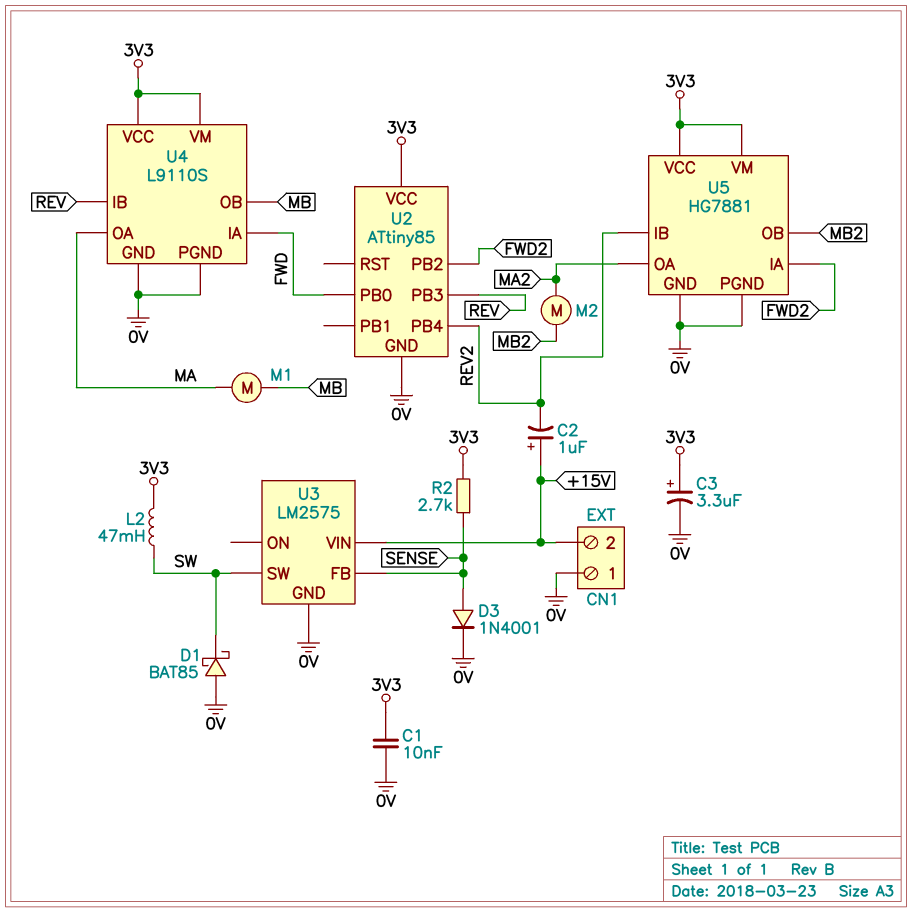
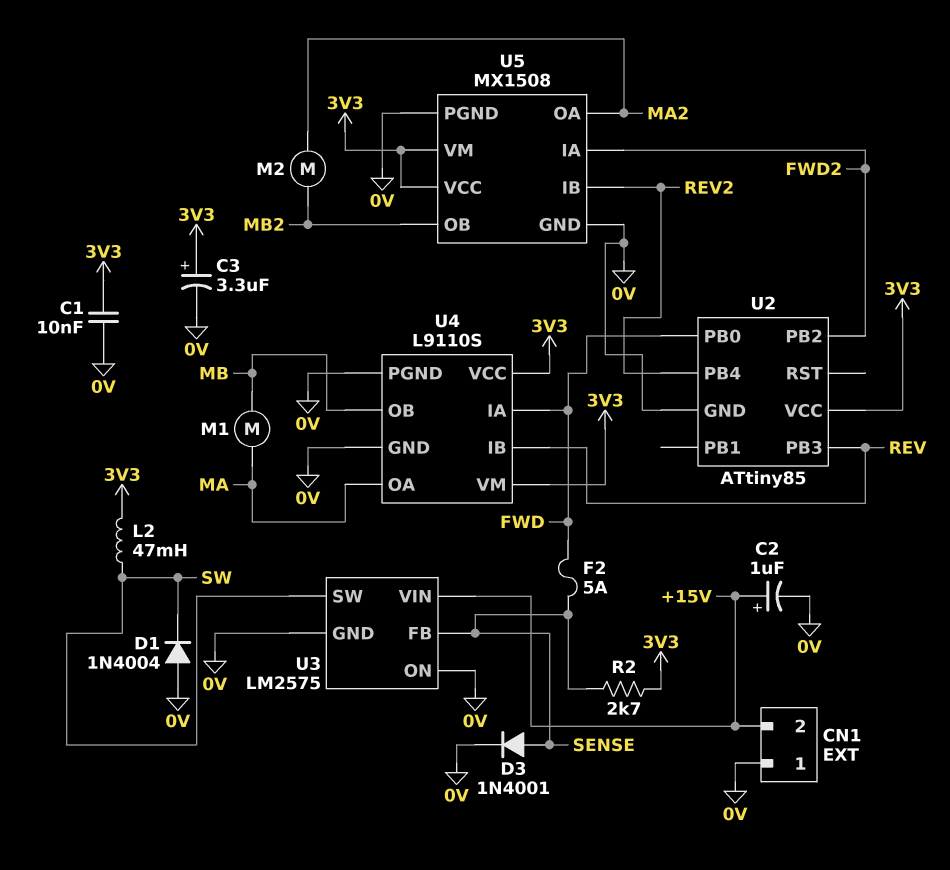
C2: 1uF (plus +15V, minus REV2) -> 1uF (plus +15V, minus 0V)
D1: schottky BAT85 (A 0V, K SW) -> diode 1N4004 (A 0V, K SW)
F2: none -> 5A (FWD, SENSE)
U3 pin ON: none -> 0V
U5: HG7881 -> MX1508

